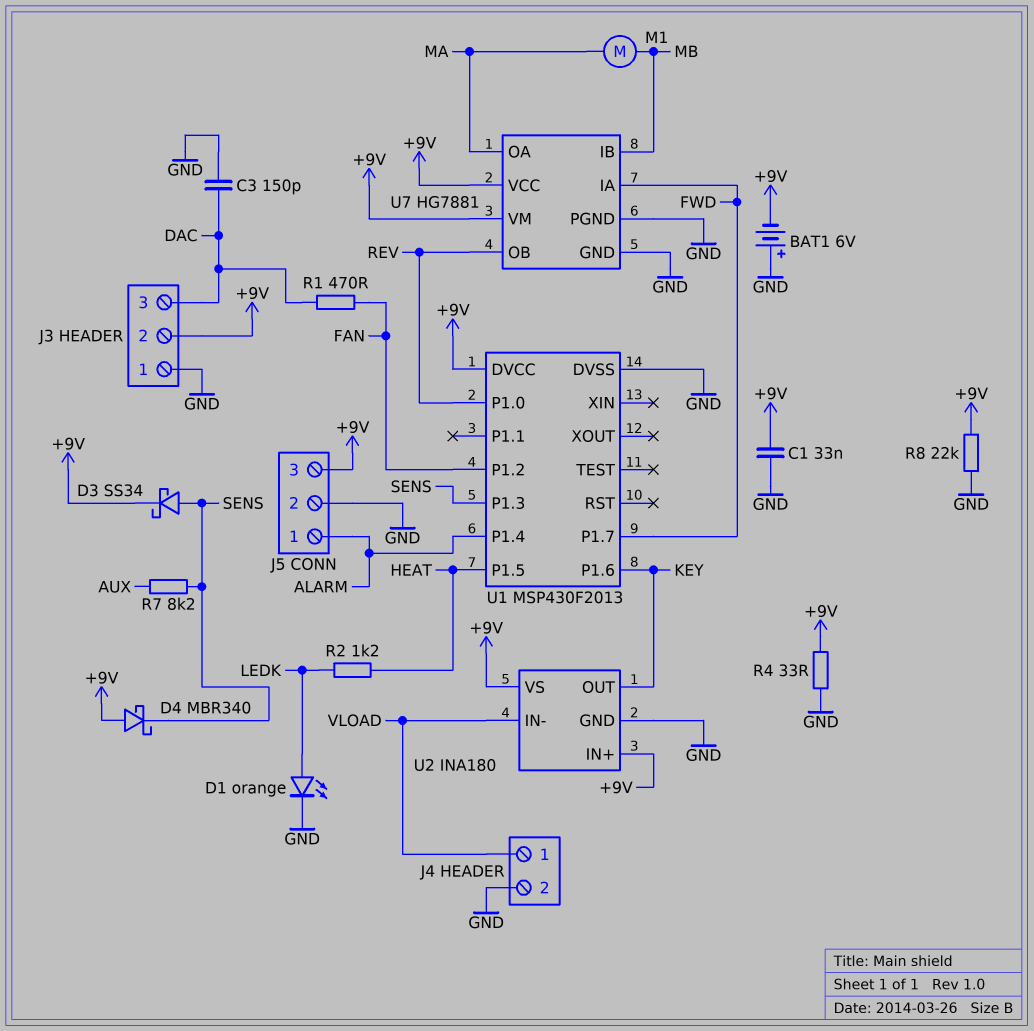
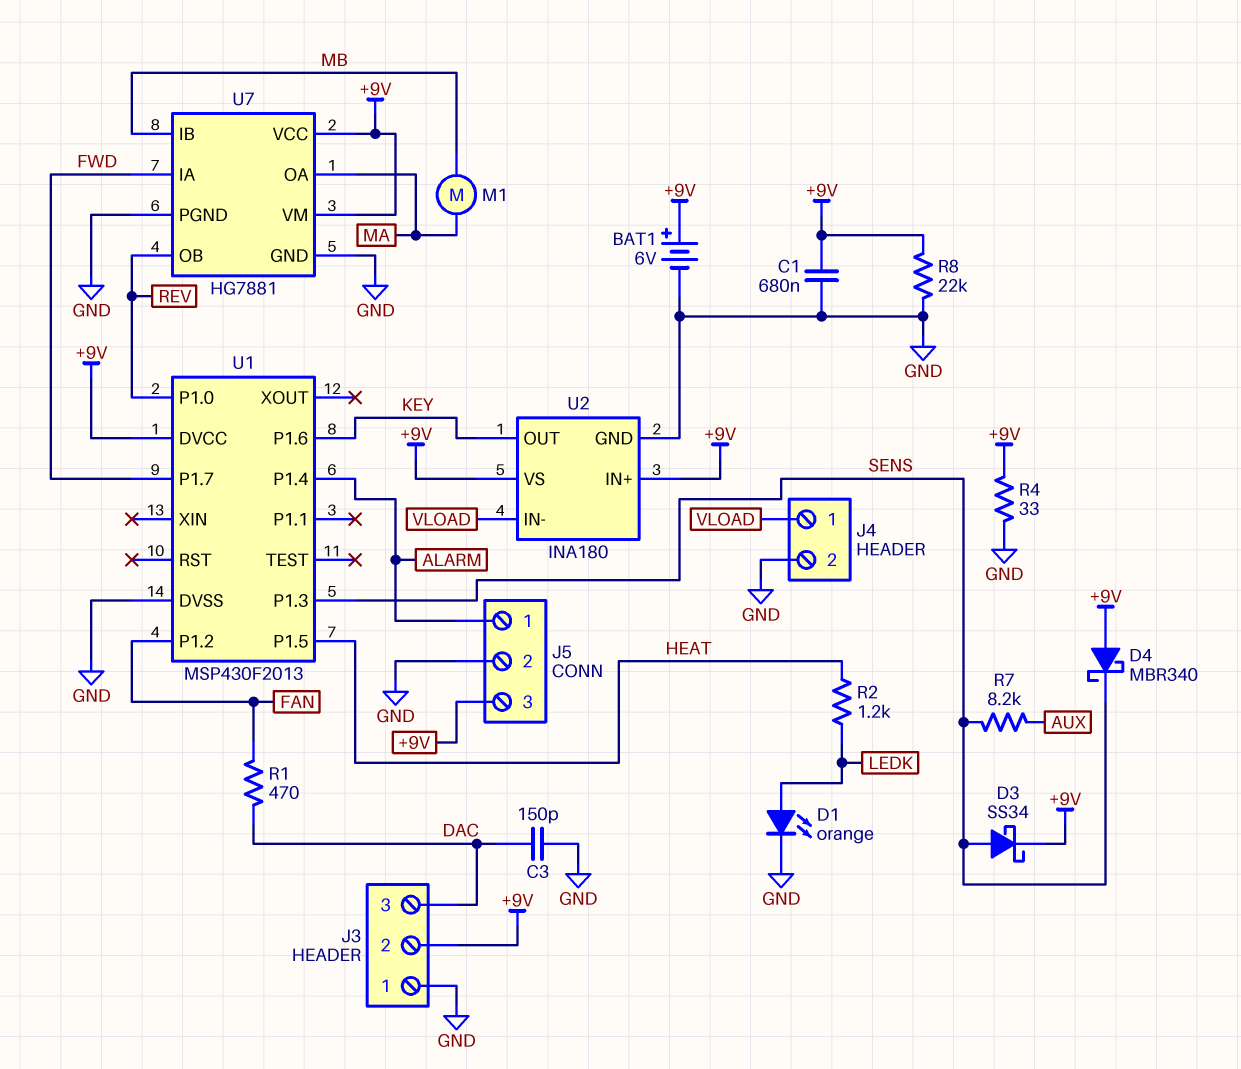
BAT1: 6V (plus GND, minus +9V) -> 6V (plus +9V, minus GND)
C1: 33nF (+9V, GND) -> 680nF (+9V, GND)

